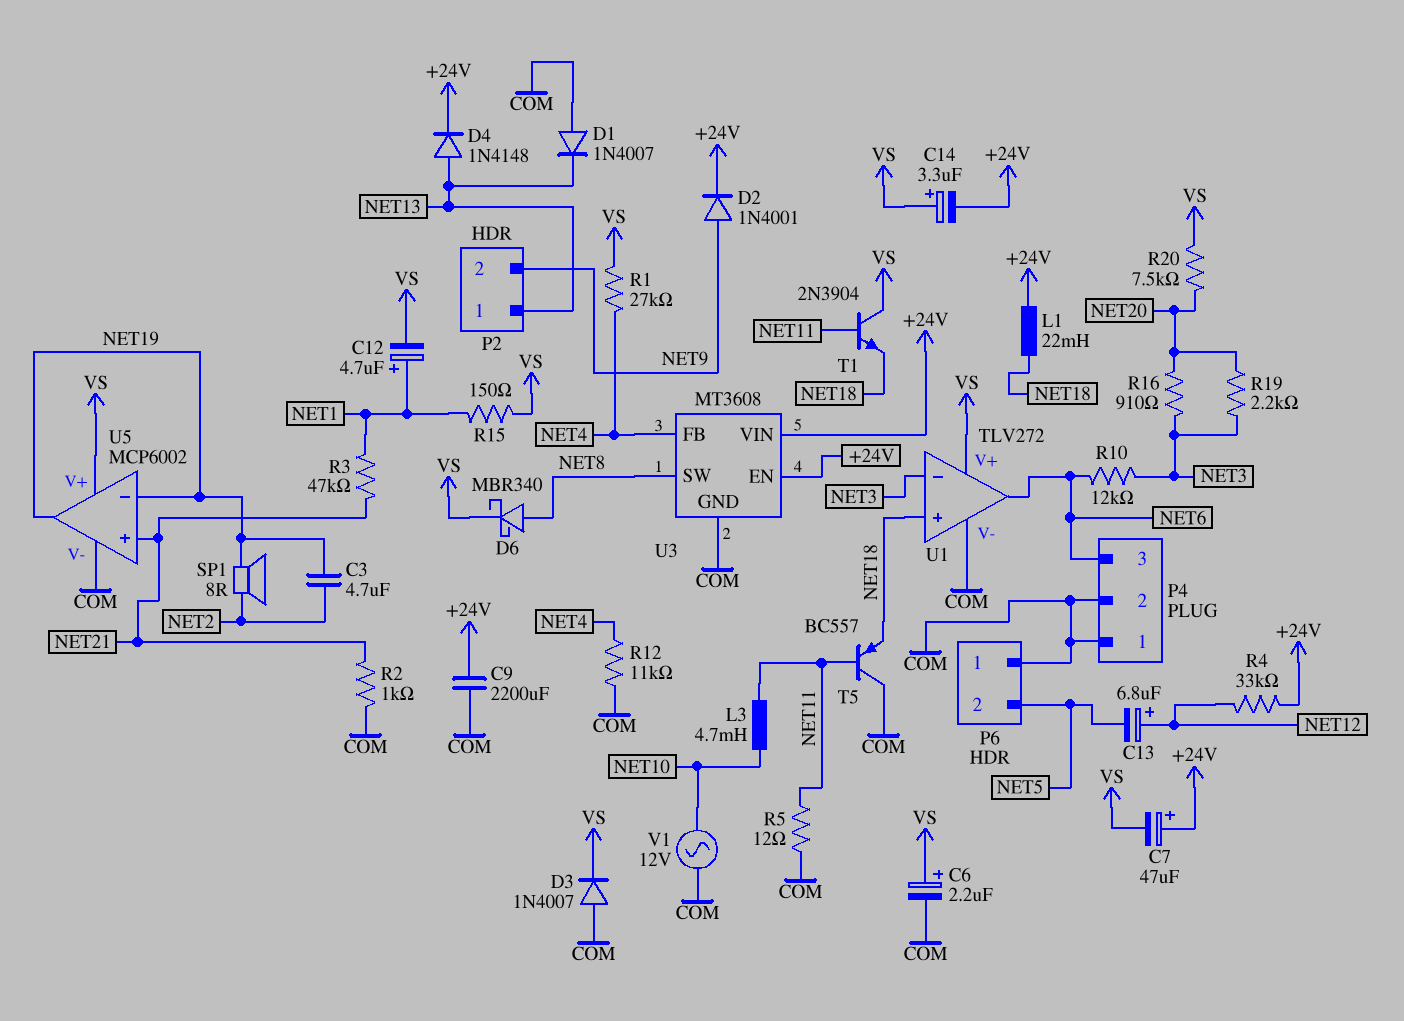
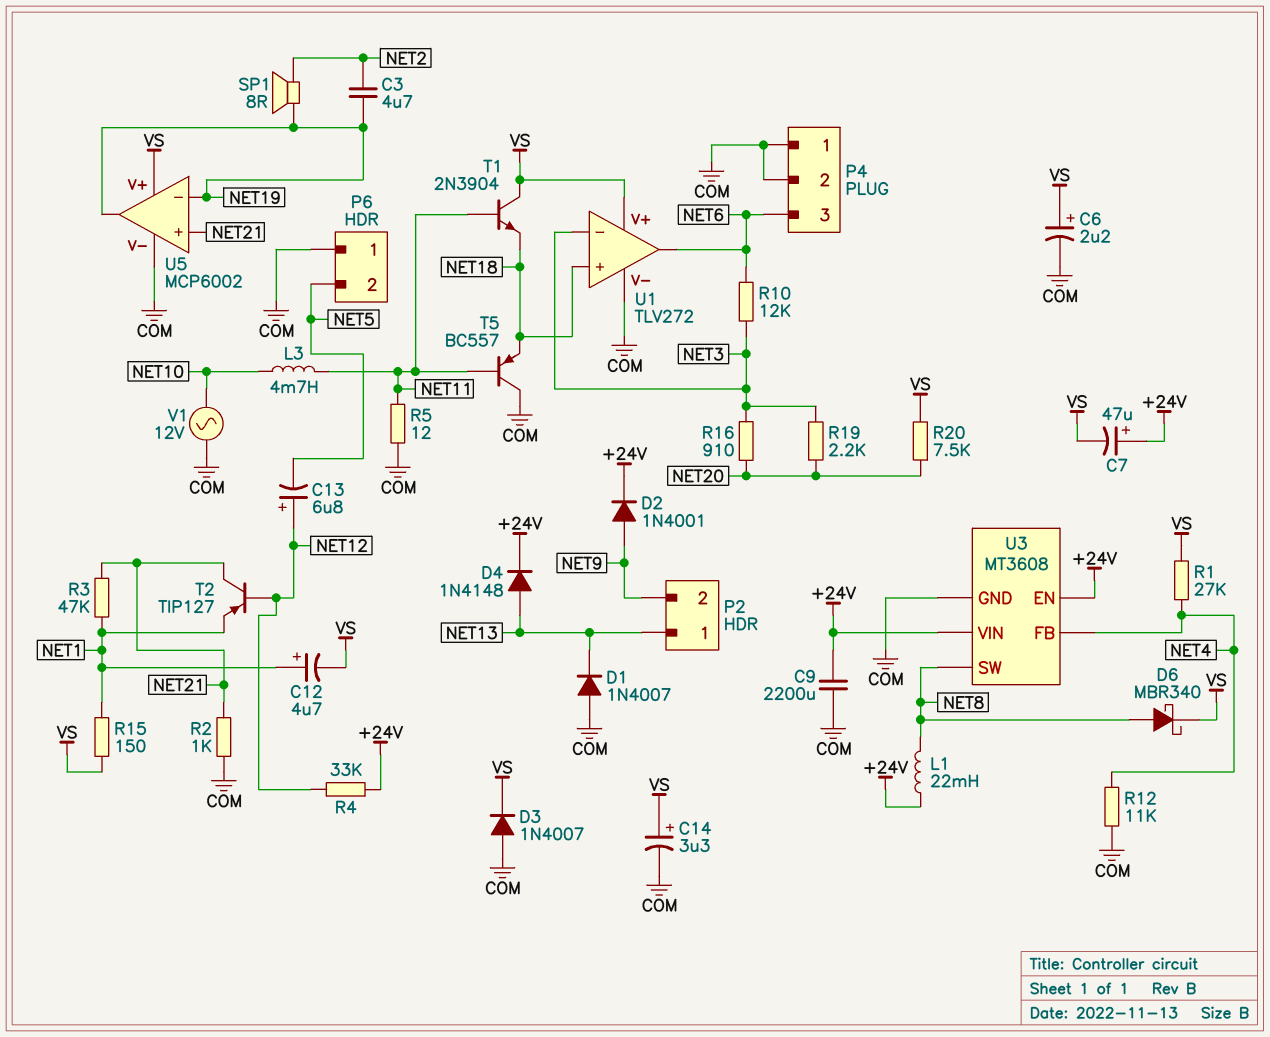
C14: 3.3uF (plus VS, minus +24V) -> 3.3uF (plus VS, minus COM)
L1: 22mH (+24V, NET18) -> 22mH (+24V, NET8)
T2: none -> PNP TIP127 (B NET12, C NET21, E NET1)

